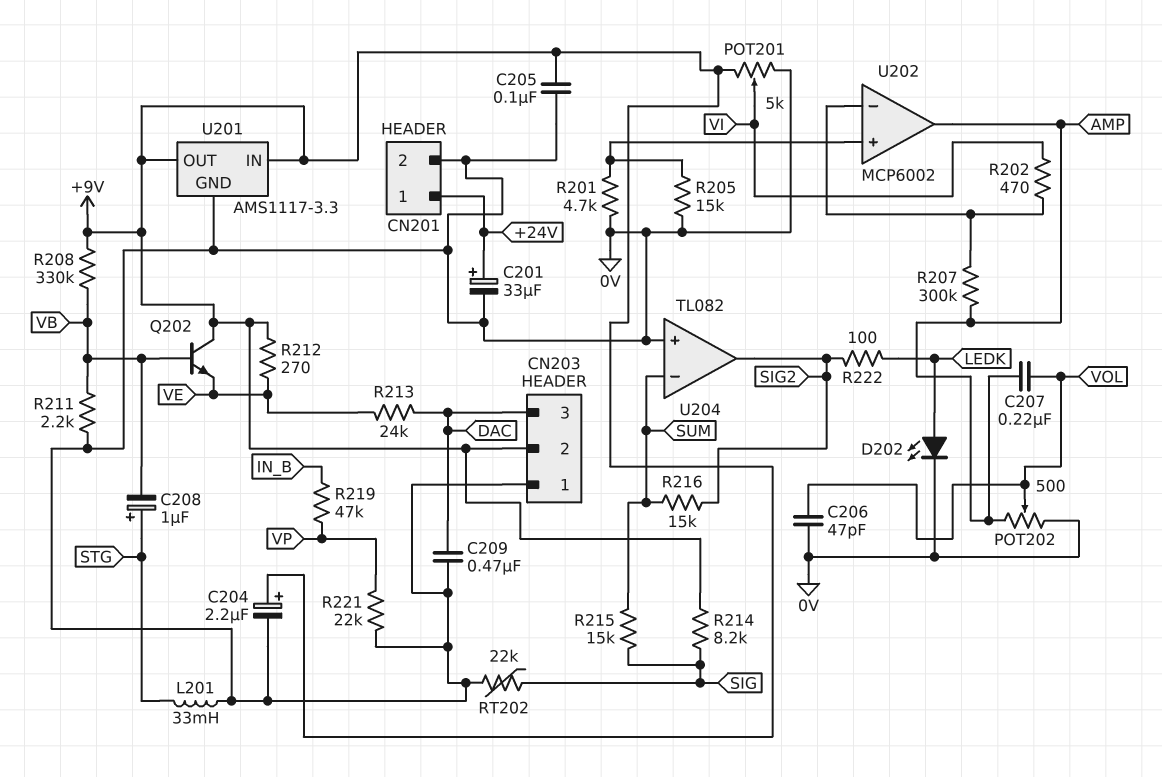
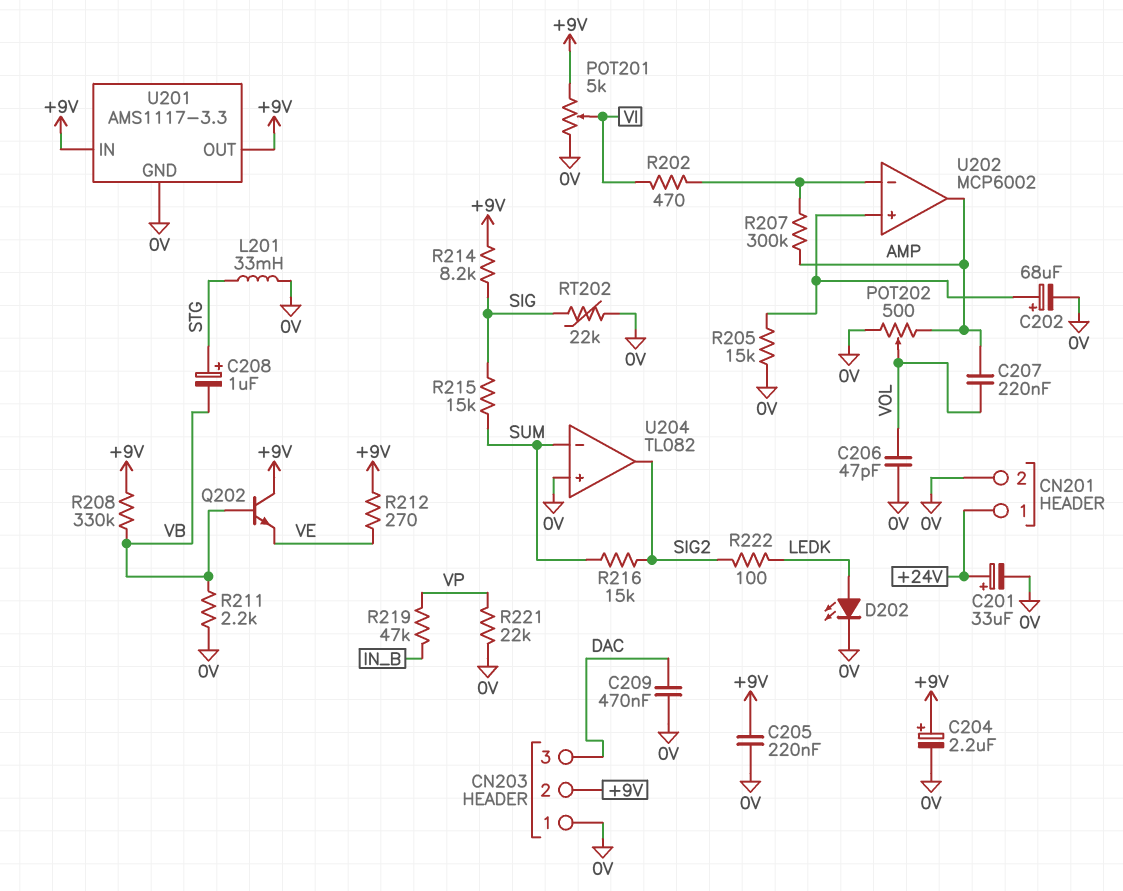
C202: none -> 68uF (plus U202/in+, minus 0V)
C205: 100nF (+9V, 0V) -> 220nF (+9V, 0V)
R201: 4.7k (0V, U202/in+) -> none
R213: 24k (DAC, VE) -> none

